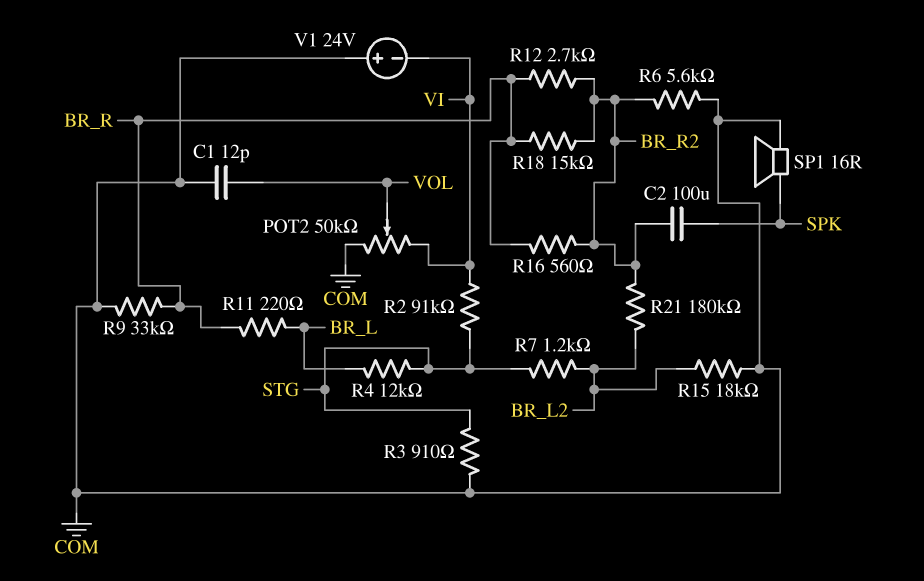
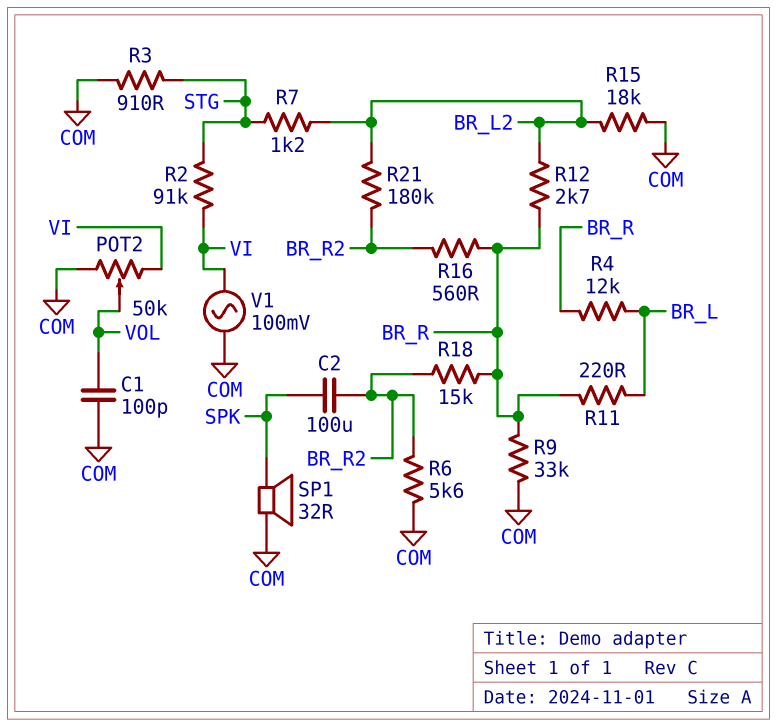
C1: 12pF (COM, VOL) -> 100pF (COM, VOL)
R4: 12k (BR_L, STG) -> 12k (BR_L, BR_R)
R12: 2.7k (BR_R, BR_R2) -> 2.7k (BR_L2, BR_R)
SP1: speaker 16R (COM, SPK) -> speaker 32R (COM, SPK)
V1: 24V (plus COM, minus VI) -> AC 100mV (COM, VI)

